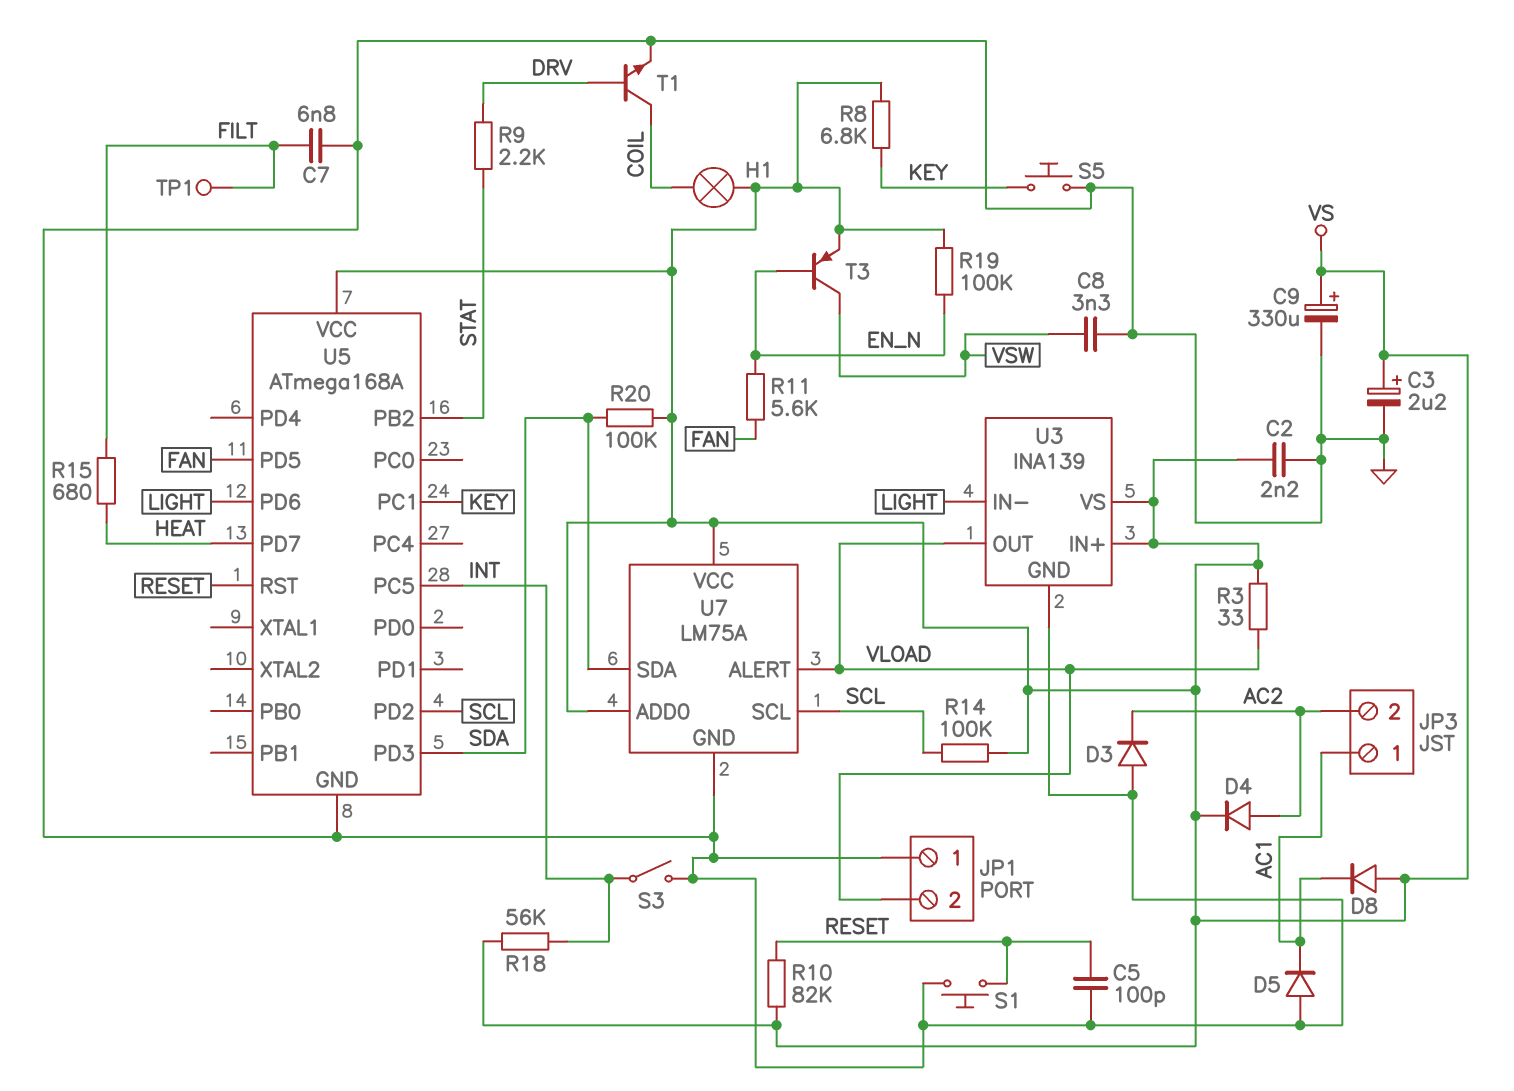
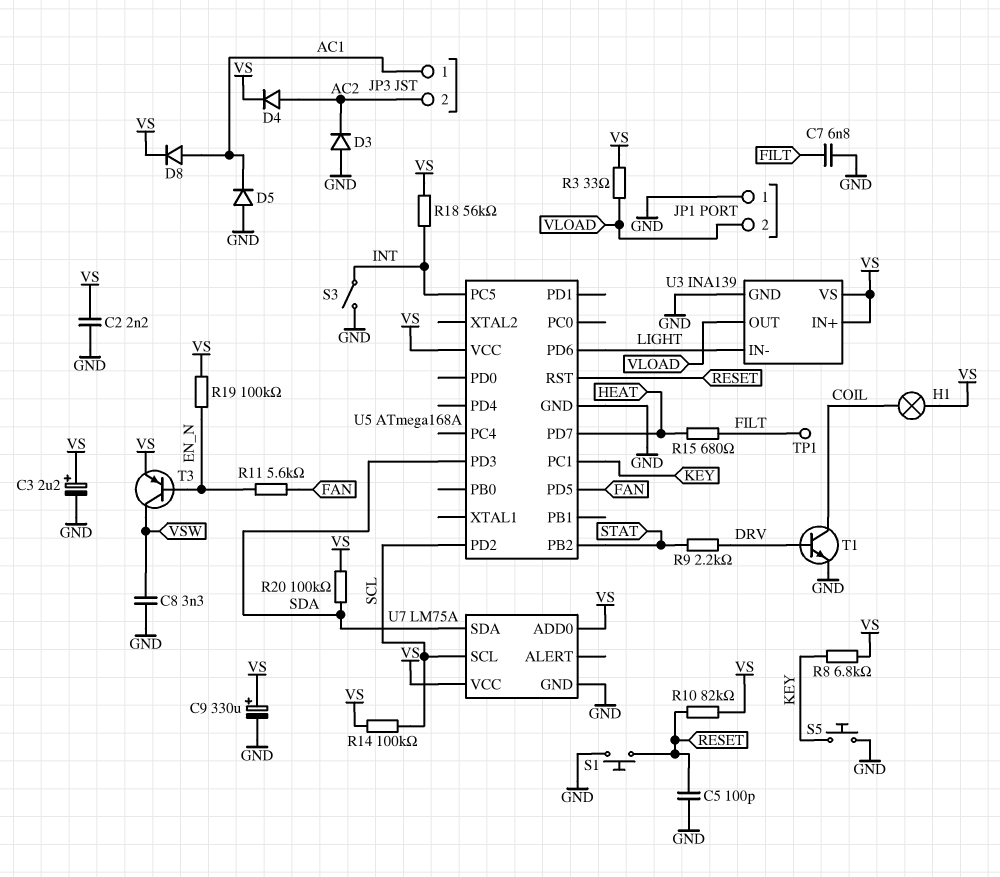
D8: diode (A VS, K AC1) -> diode (A AC1, K VS)
U7 pin ALERT: VLOAD -> none

